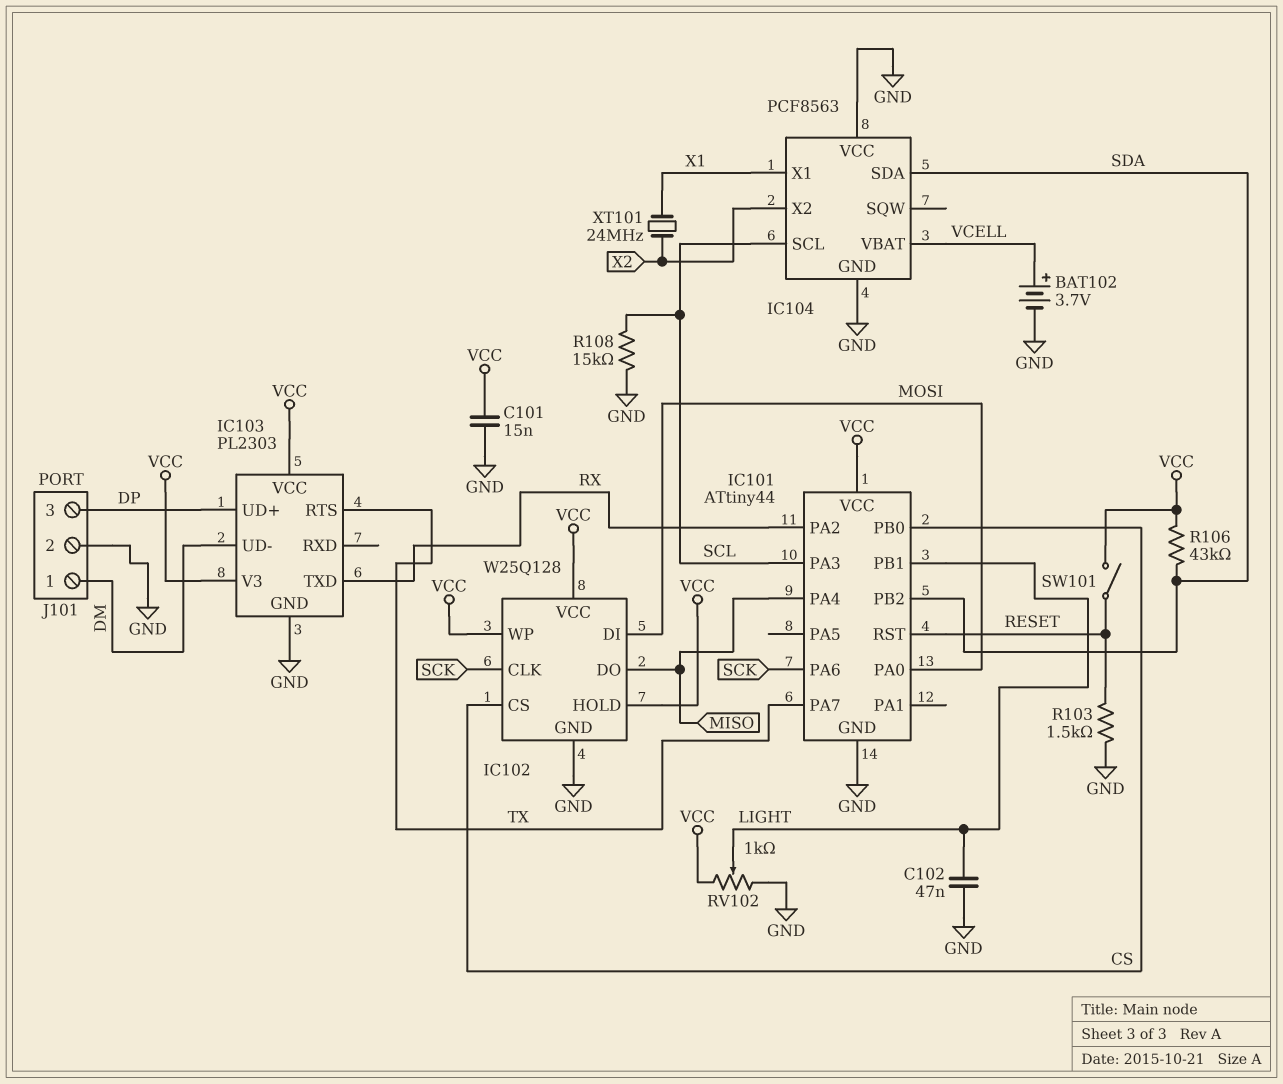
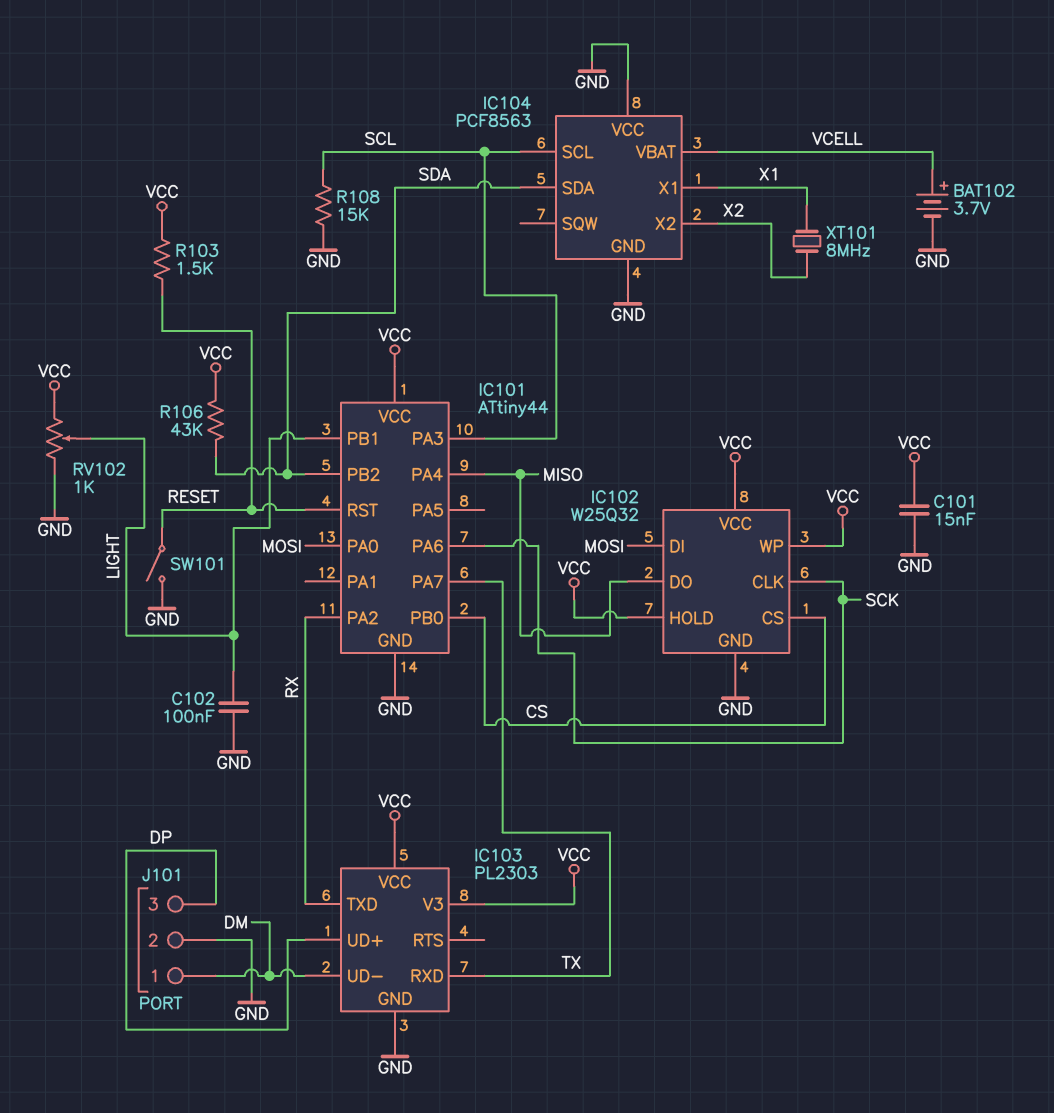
C102: 47nF (GND, LIGHT) -> 100nF (GND, LIGHT)
IC102: W25Q128 -> W25Q32
IC103 pin RTS: TX -> none
IC103 pin RXD: none -> TX
R103: 1.5k (GND, RESET) -> 1.5k (RESET, VCC)
SW101: switch (RESET, VCC) -> switch (GND, RESET)
XT101: 24MHz (X1, X2) -> 8MHz (X1, X2)

